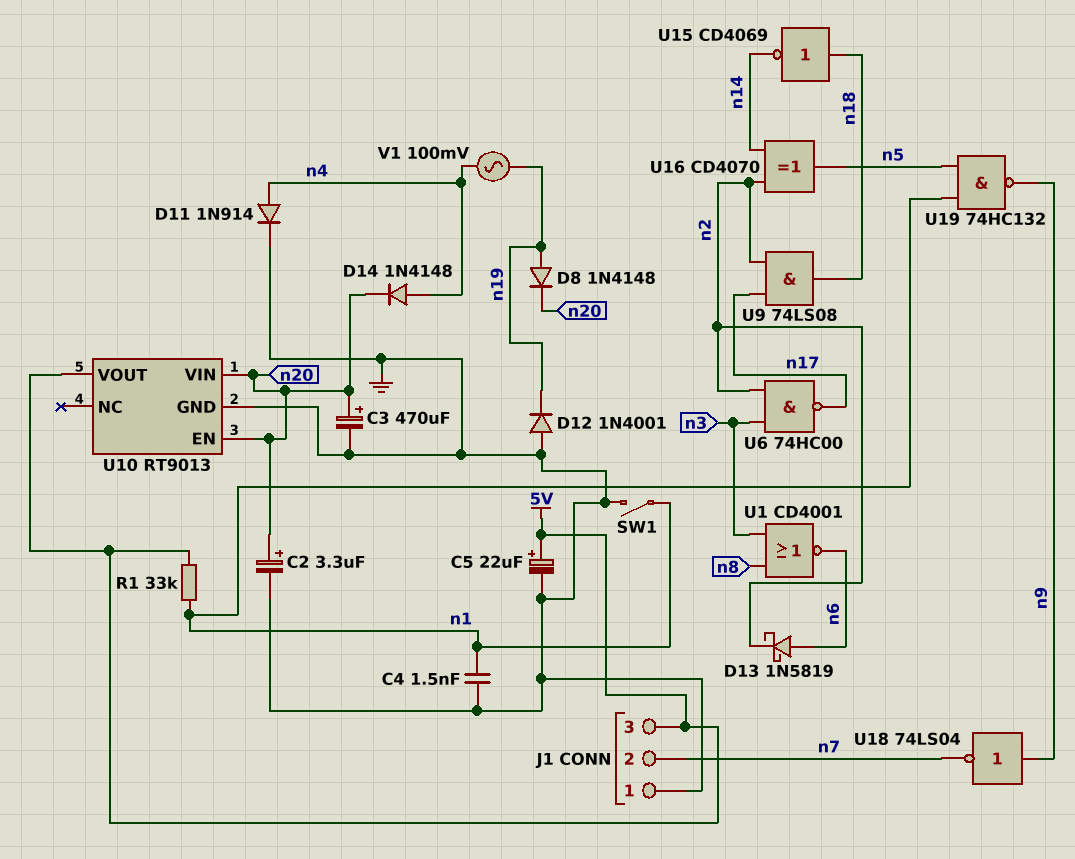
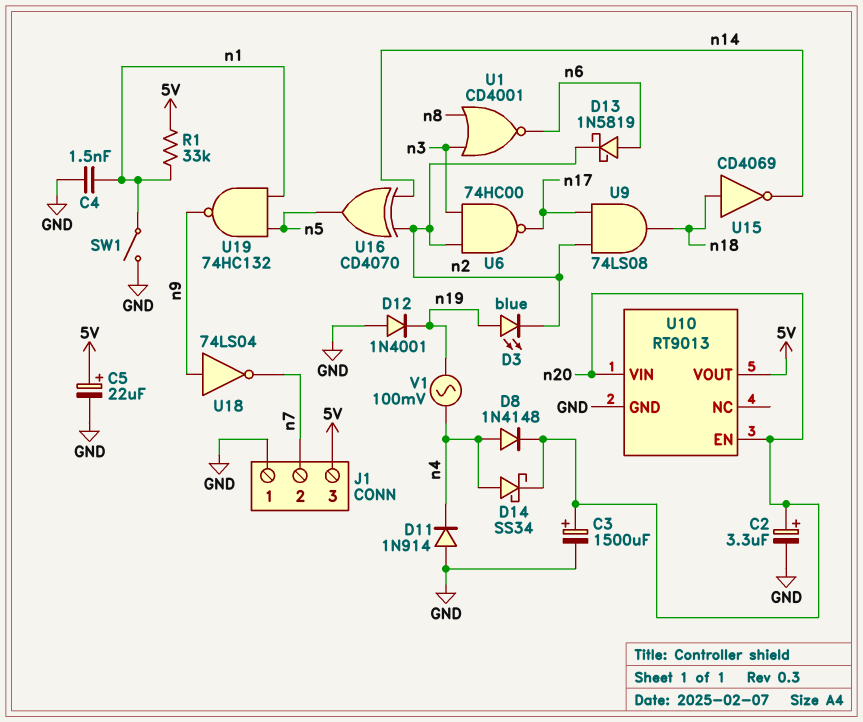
C3: 470uF (plus n20, minus GND) -> 1500uF (plus n20, minus GND)
D3: none -> LED blue (A n19, K n2)
D8: diode 1N4148 (A n19, K n20) -> diode 1N4148 (A n4, K n20)
D11: diode 1N914 (A n4, K GND) -> diode 1N914 (A GND, K n4)
D14: diode 1N4148 (A n4, K n20) -> schottky SS34 (A n4, K n20)

